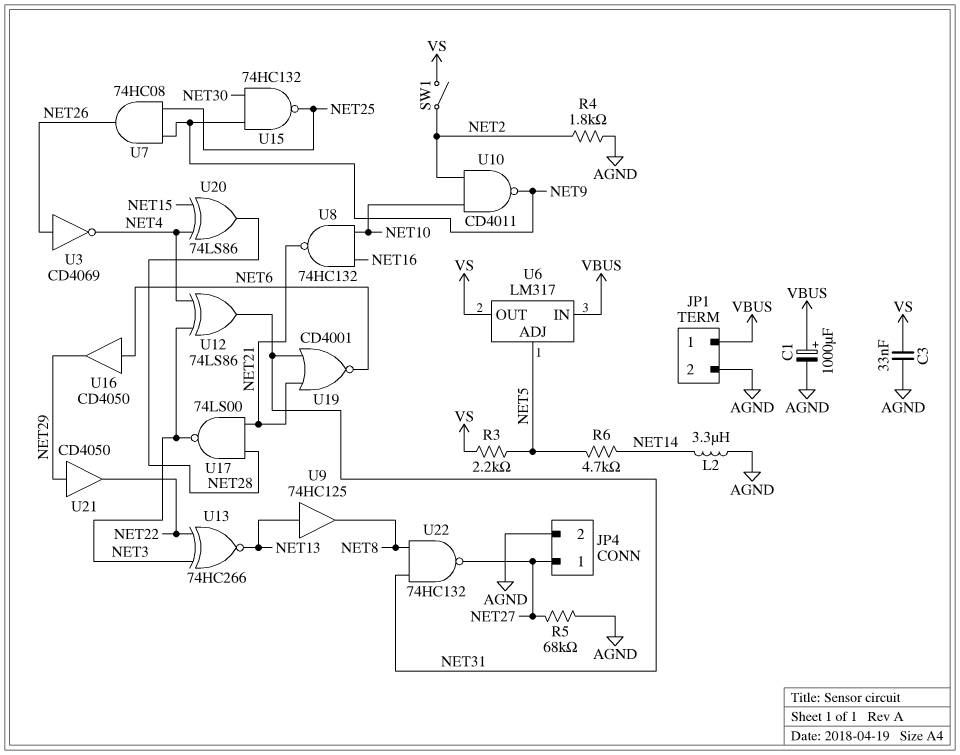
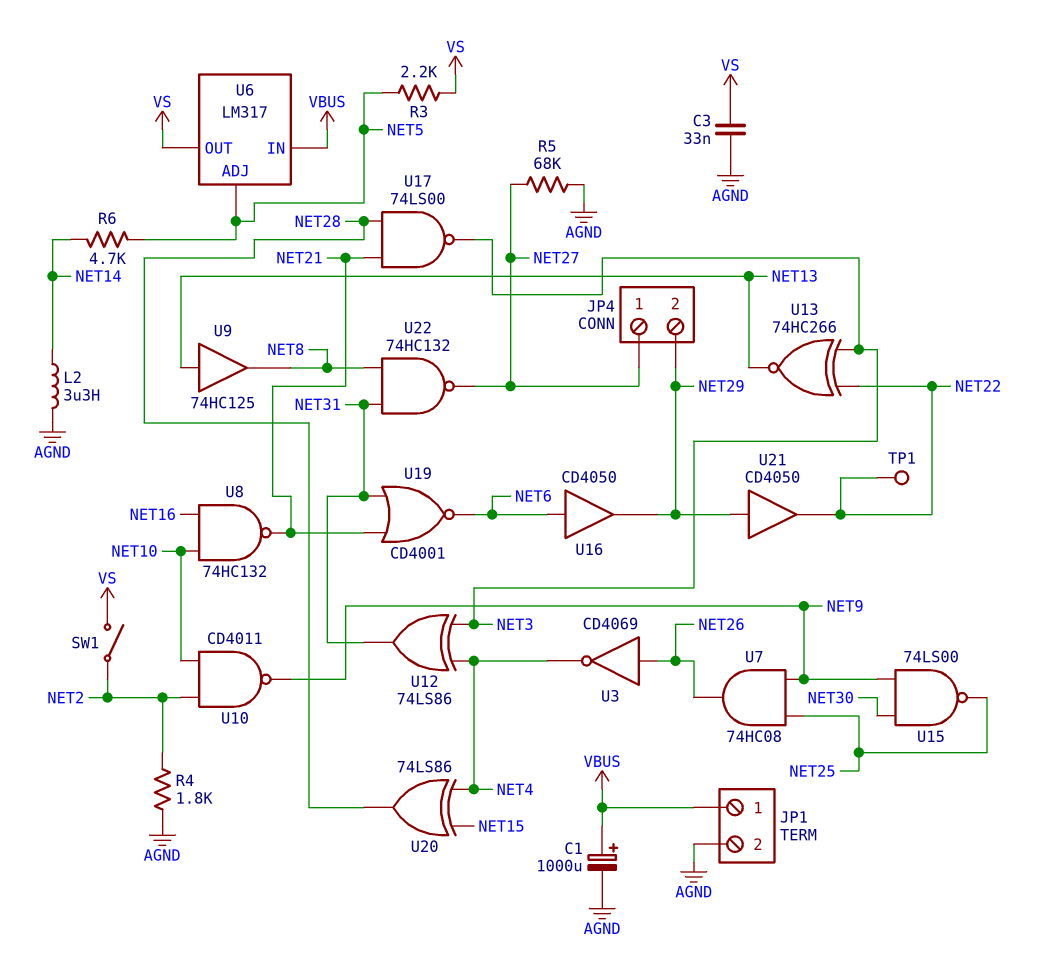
JP4 pin 2: AGND -> NET29
TP1: none -> test point (NET22)
U15: NAND 74HC132 (in NET9, in NET30, out NET25) -> NAND 74LS00 (in NET9, in NET30, out NET25)

